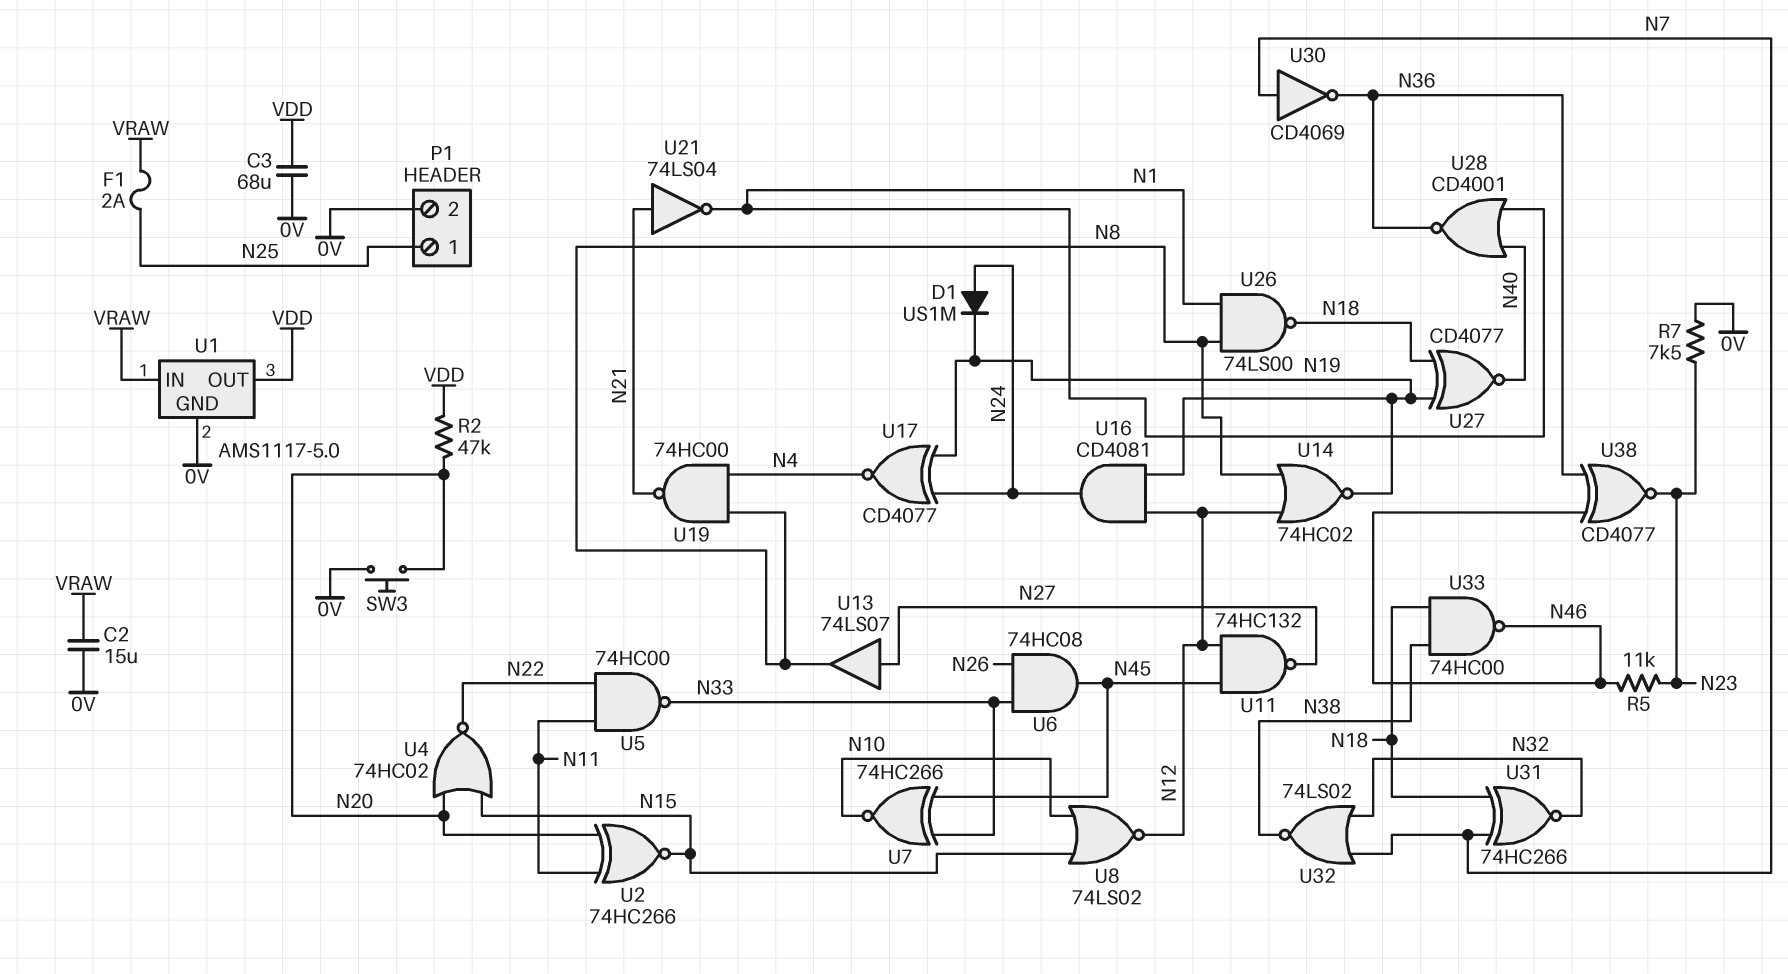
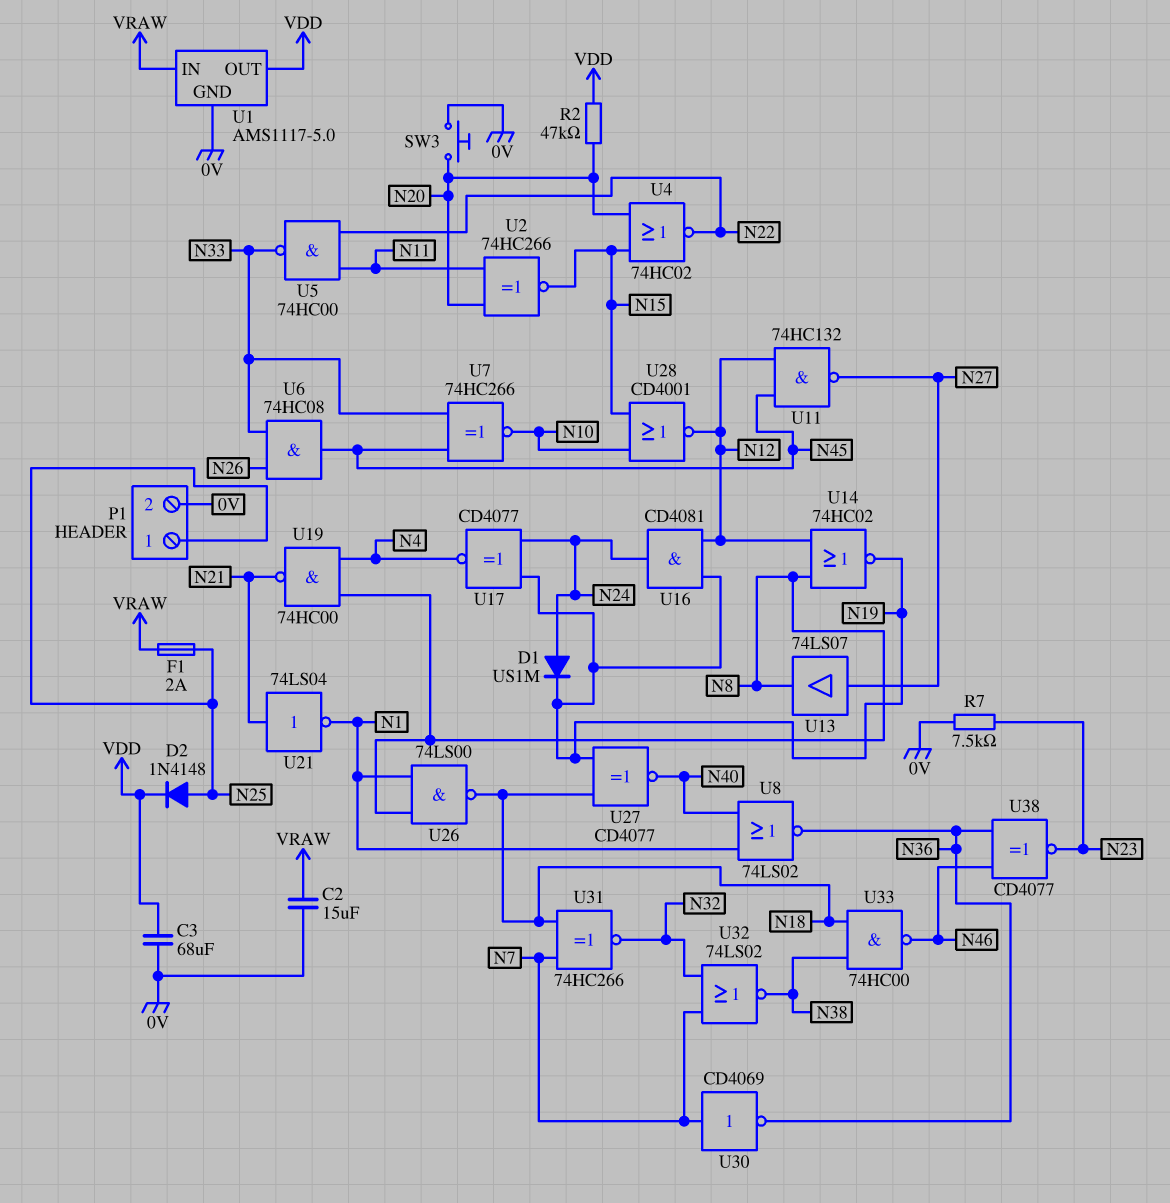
D2: none -> diode 1N4148 (A N25, K VDD)
R5: 11k (N23, N46) -> none
U8: NOR 74LS02 (in N10, in N15, out N12) -> NOR 74LS02 (in N1, in N40, out N36)
U28: NOR CD4001 (in N1, in N40, out N36) -> NOR CD4001 (in N10, in N15, out N12)

